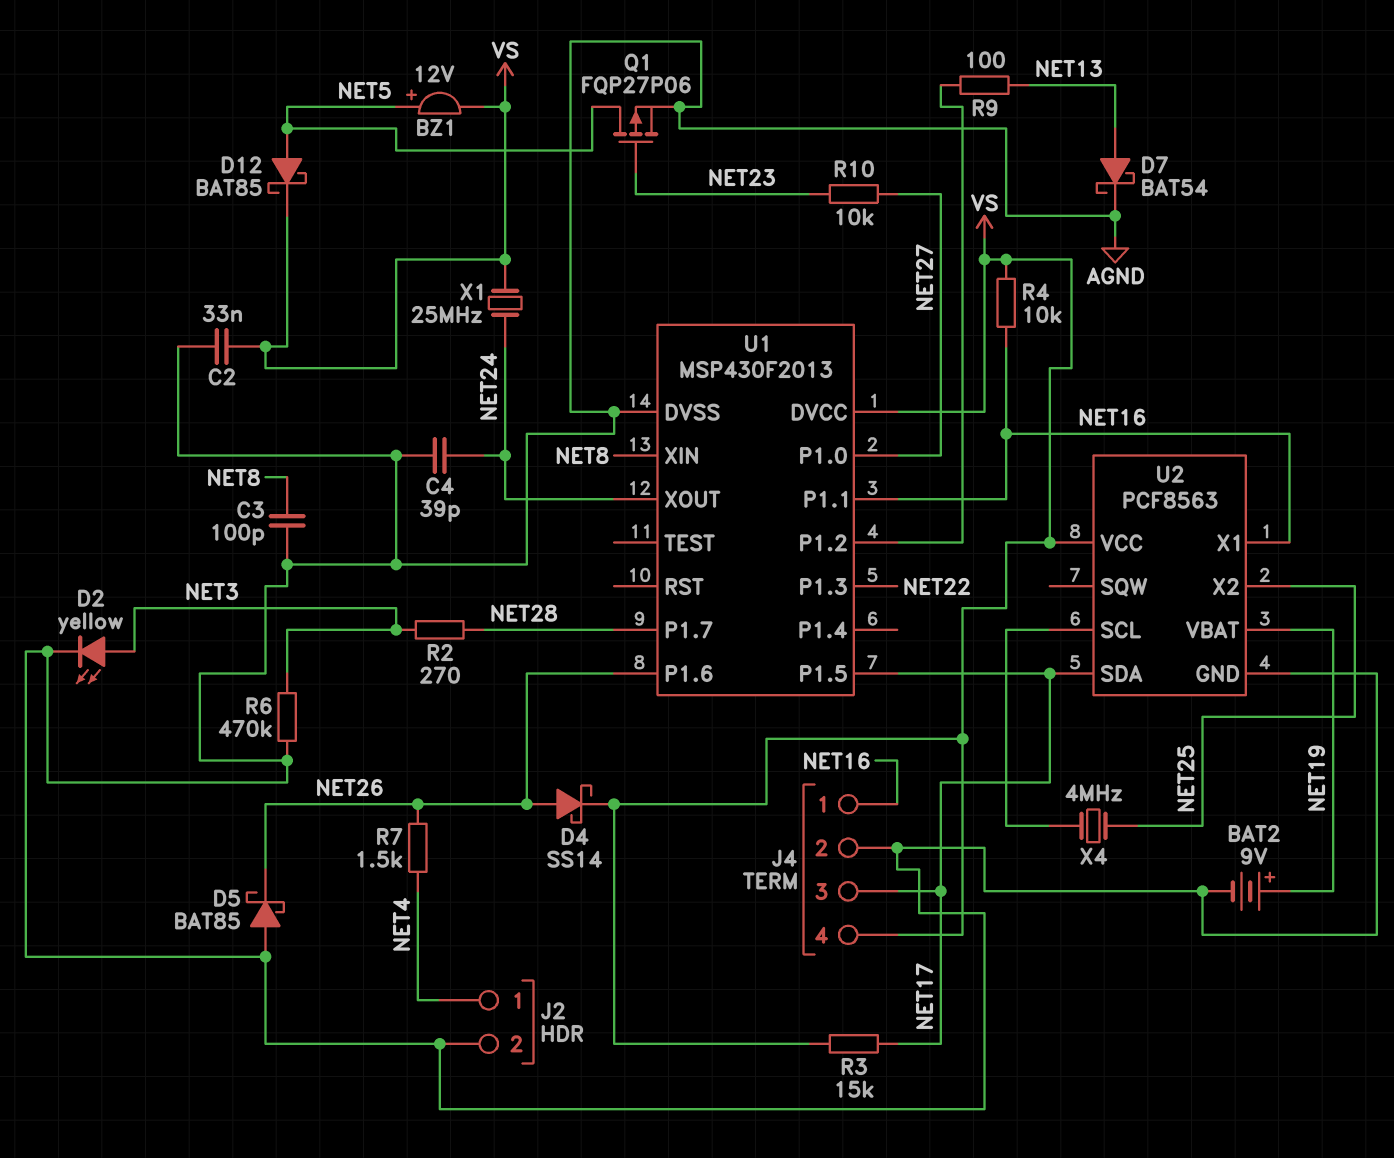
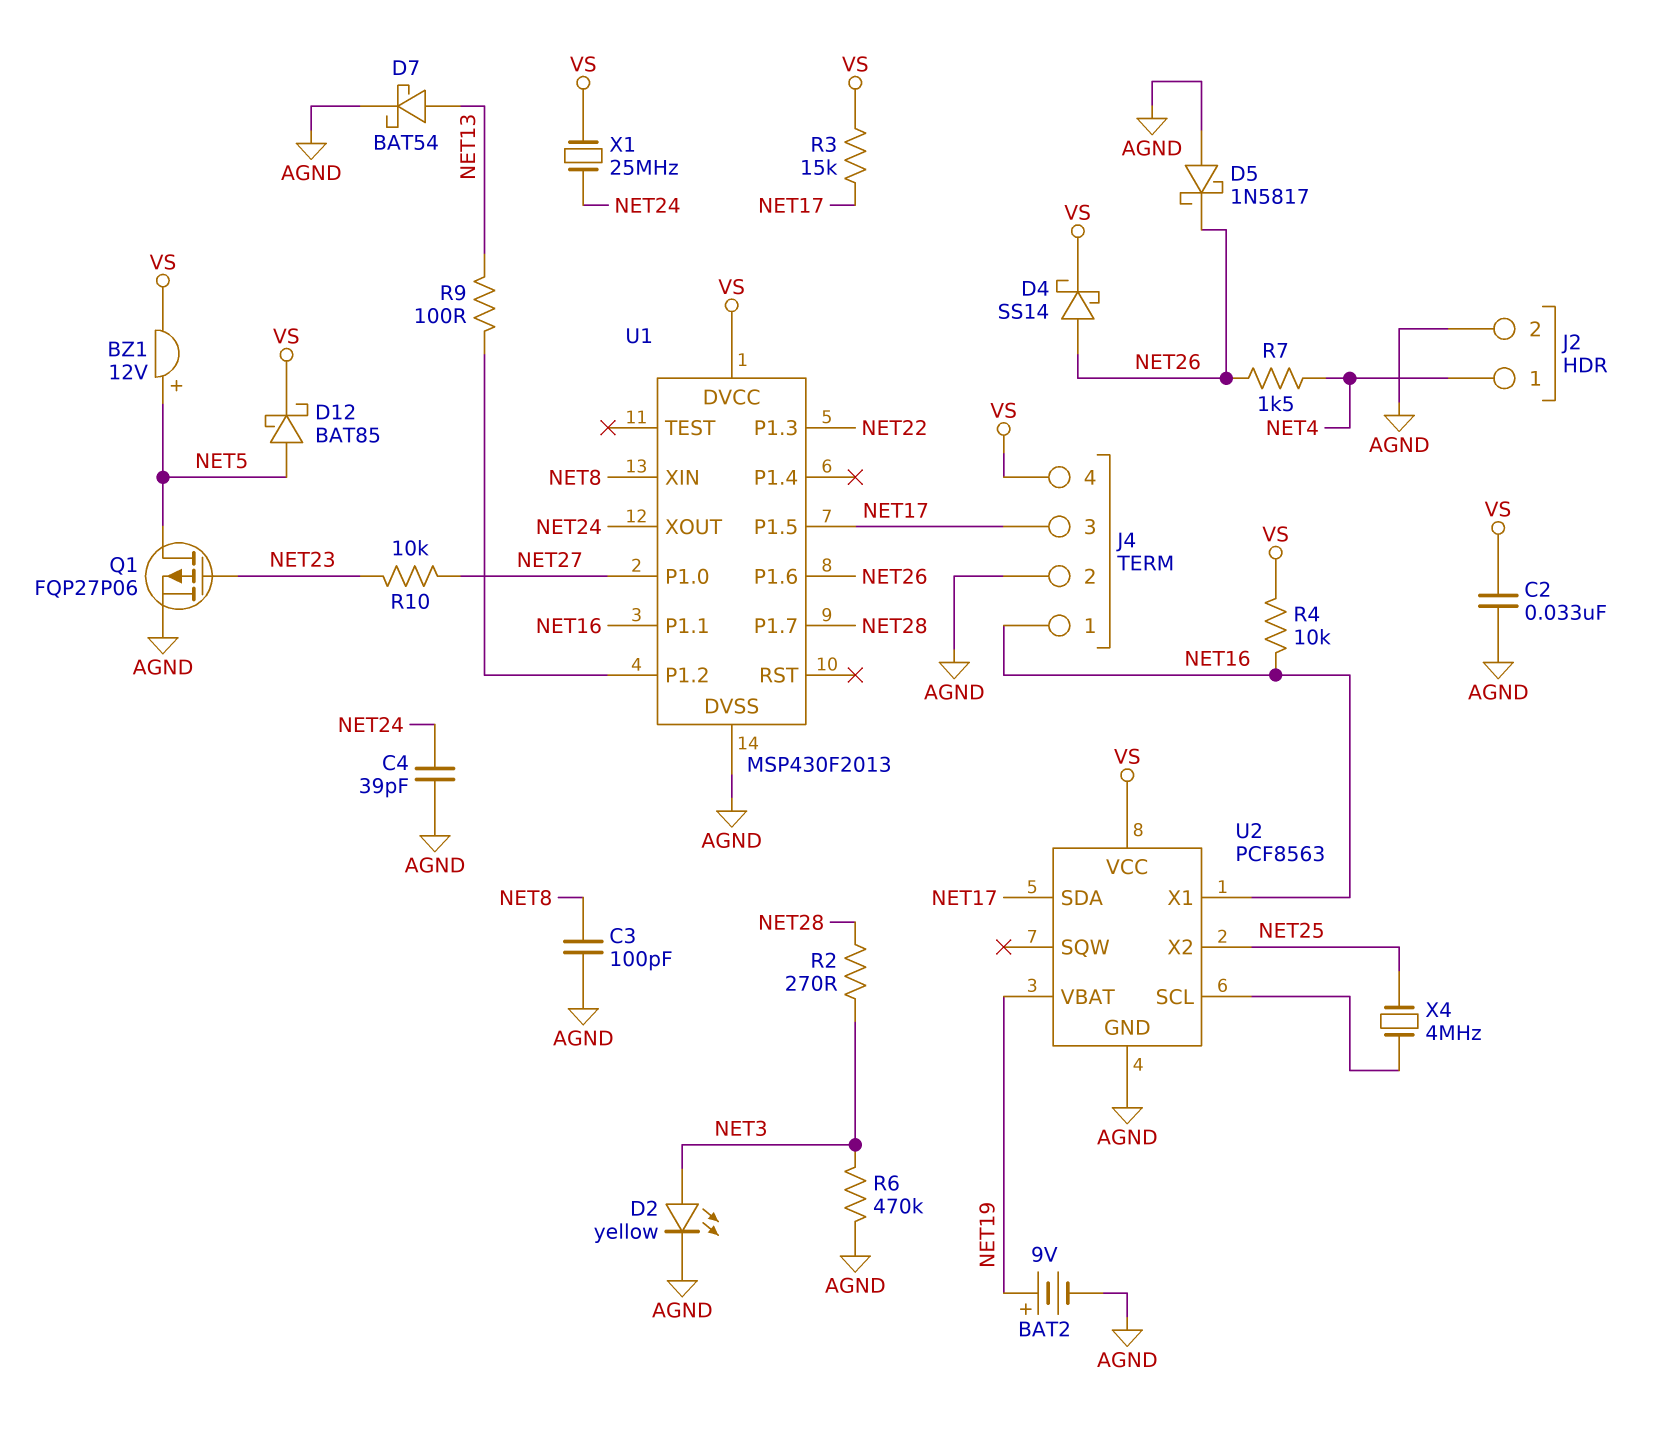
D5: schottky BAT85 (A AGND, K NET26) -> schottky 1N5817 (A AGND, K NET26)

